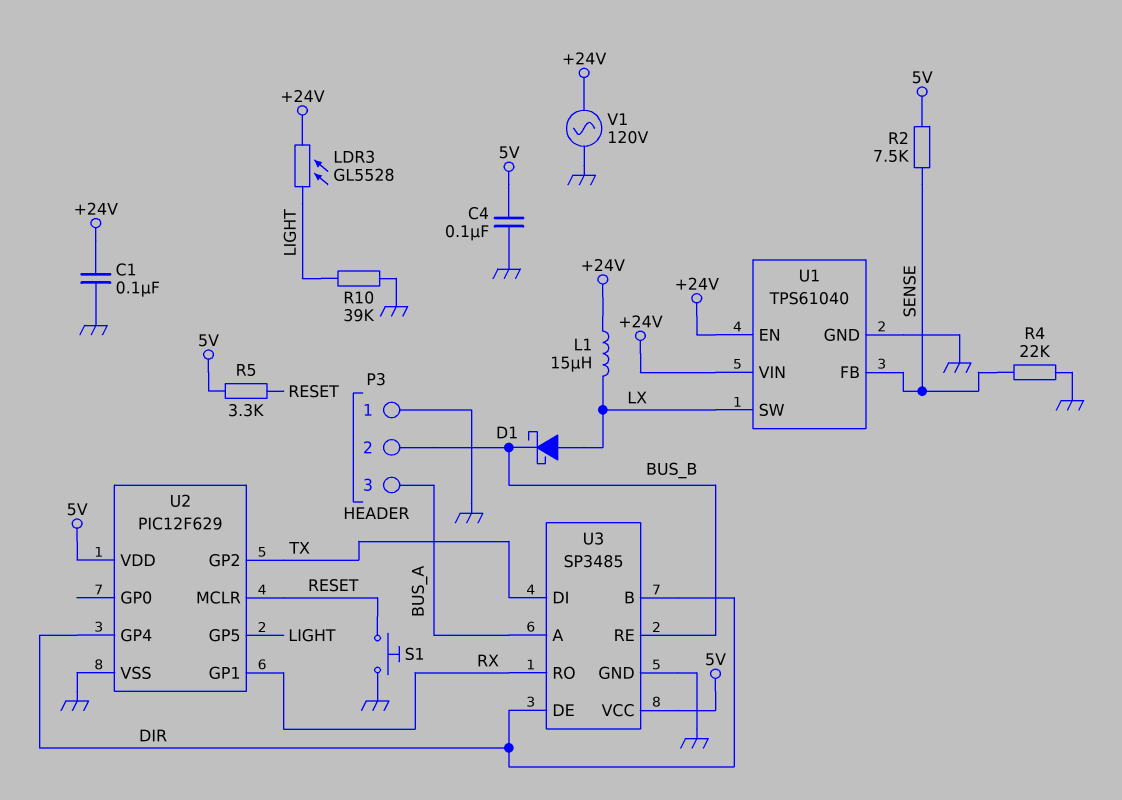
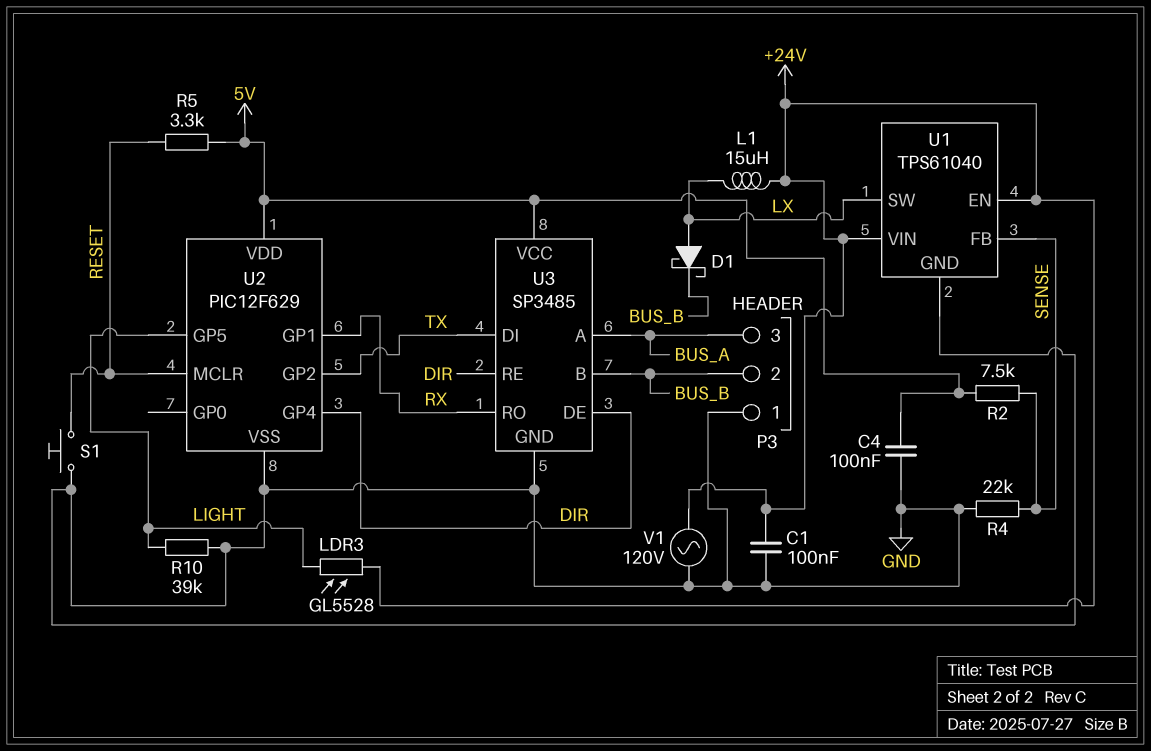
U3 pin B: DIR -> BUS_B
U3 pin RE: BUS_B -> DIR

